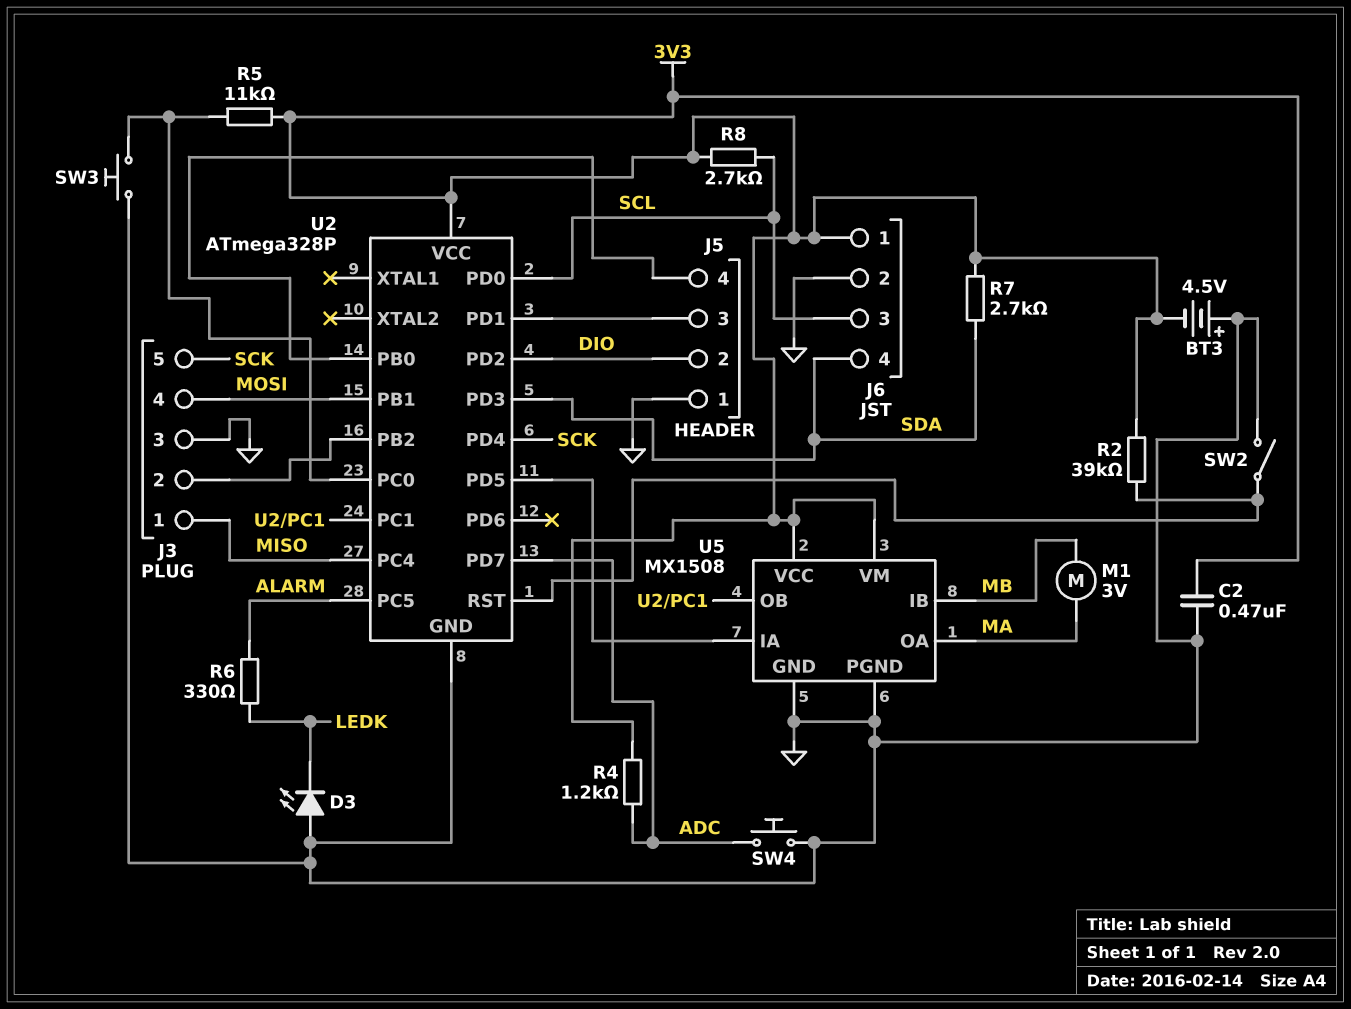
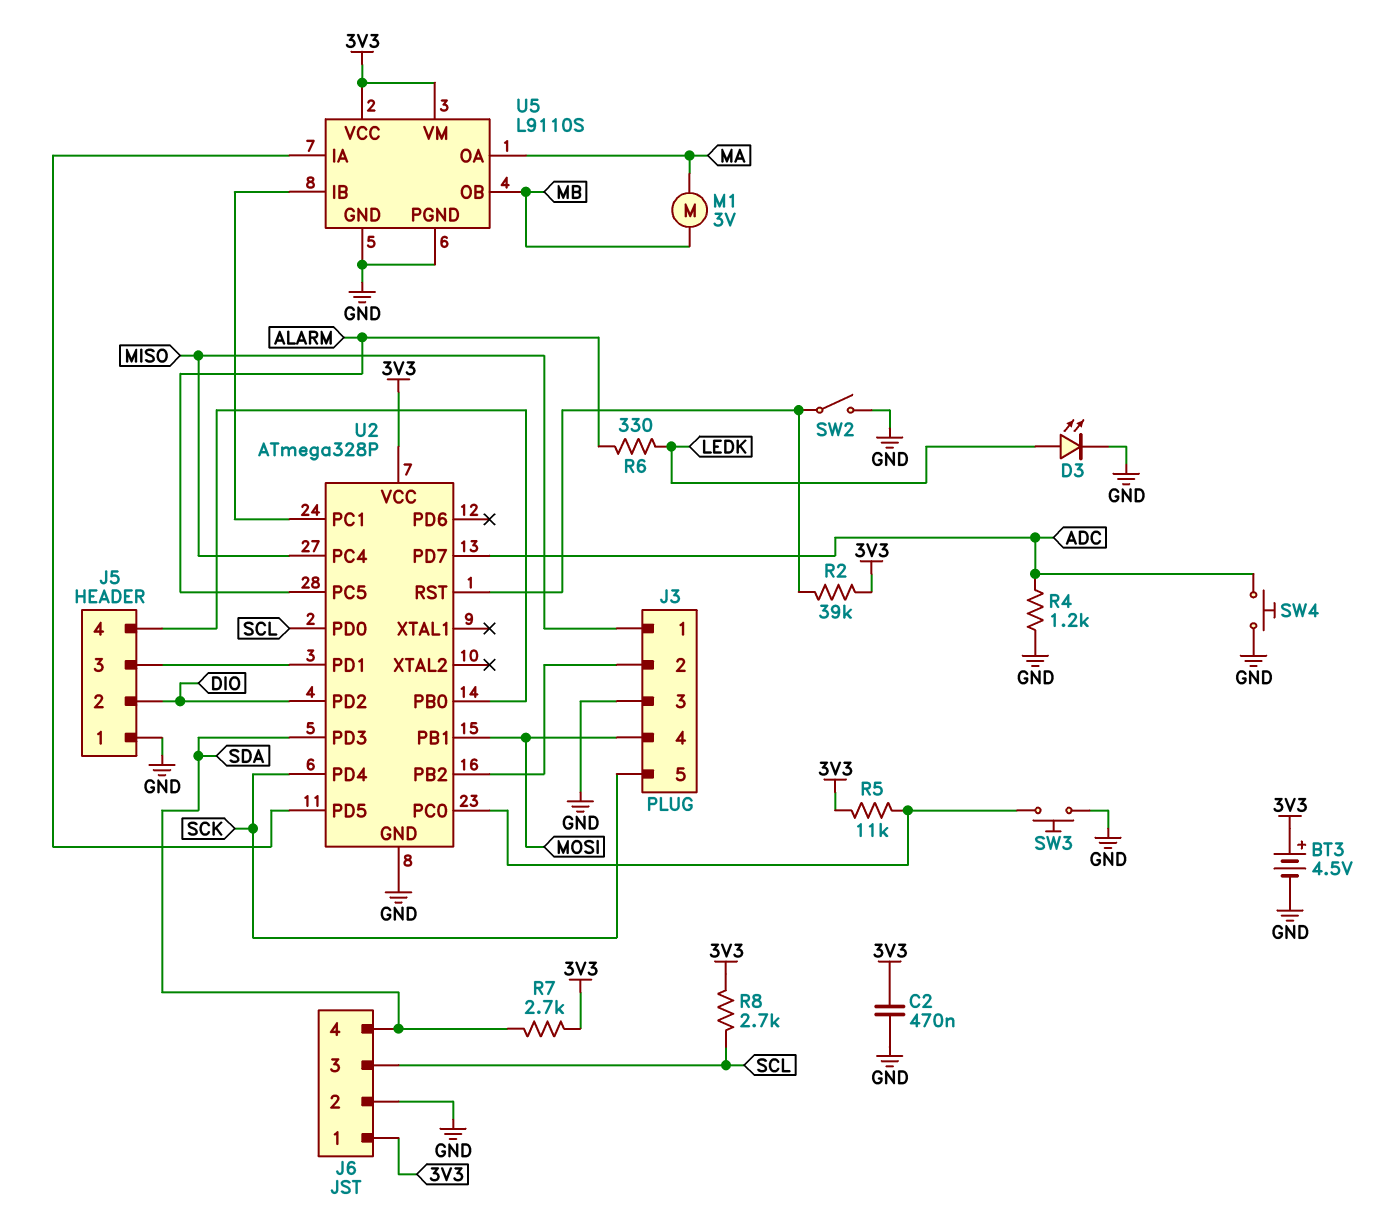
BT3: 4.5V (plus GND, minus 3V3) -> 4.5V (plus 3V3, minus GND)
D3: LED (A GND, K LEDK) -> LED (A LEDK, K GND)
R4: 1.2k (3V3, ADC) -> 1.2k (ADC, GND)
U5: MX1508 -> L9110S
U5 pin IB: MB -> U2/PC1
U5 pin OB: U2/PC1 -> MB

